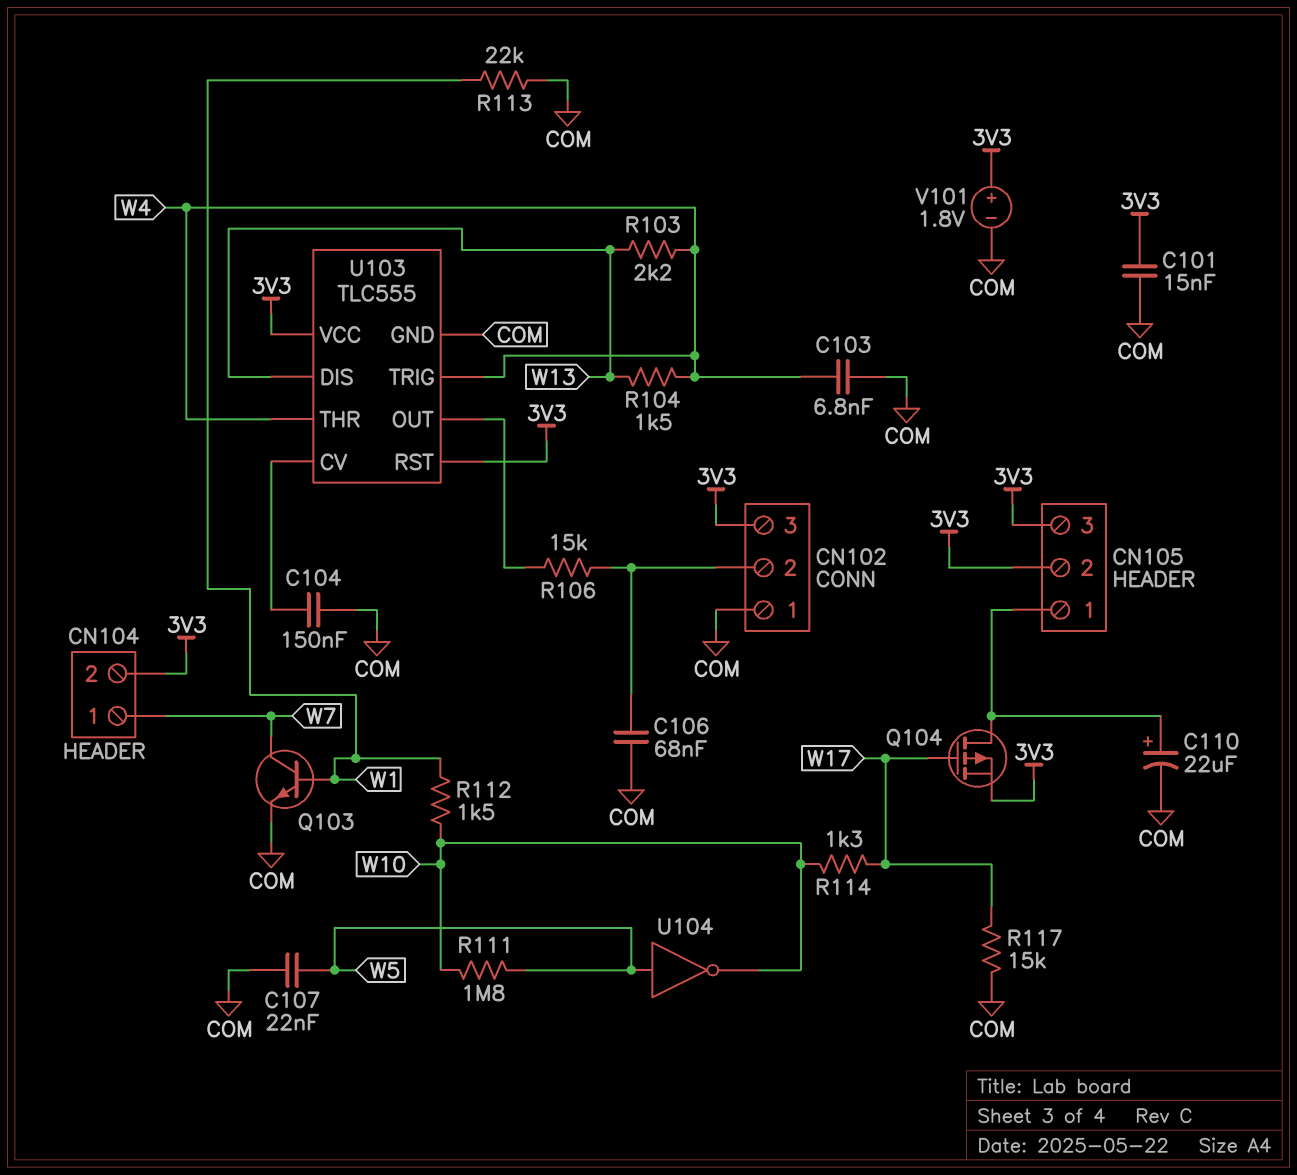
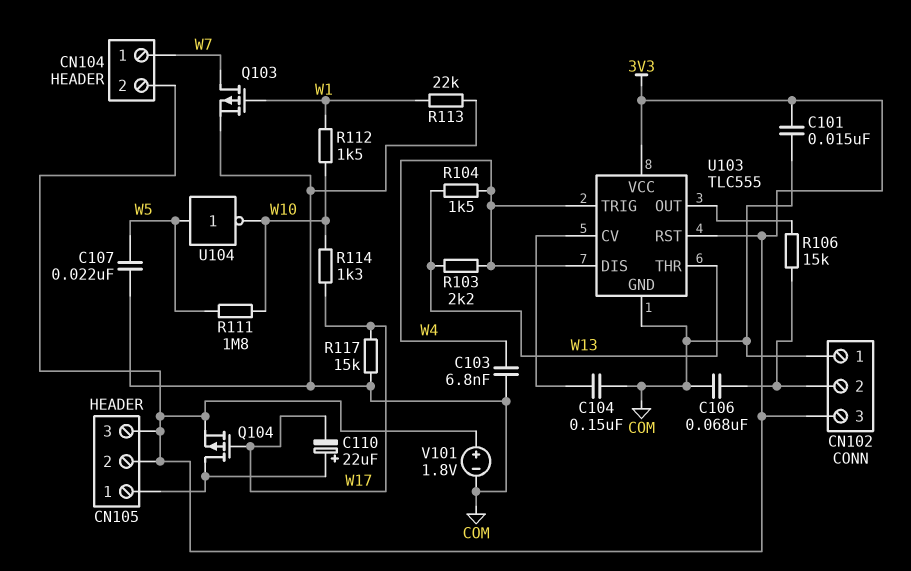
C110: 22uF (plus CN105/1, minus COM) -> 22uF (plus CN105/1, minus W17)
Q103: NPN (B W1, C W7, E COM) -> PMOS (G W1, D W7, S COM)
U103 pin DIS: W13 -> W4
U103 pin THR: W4 -> W13

